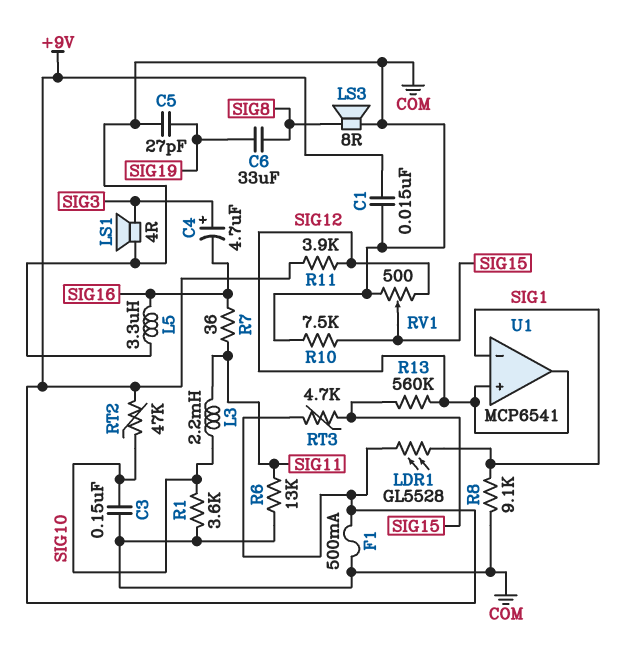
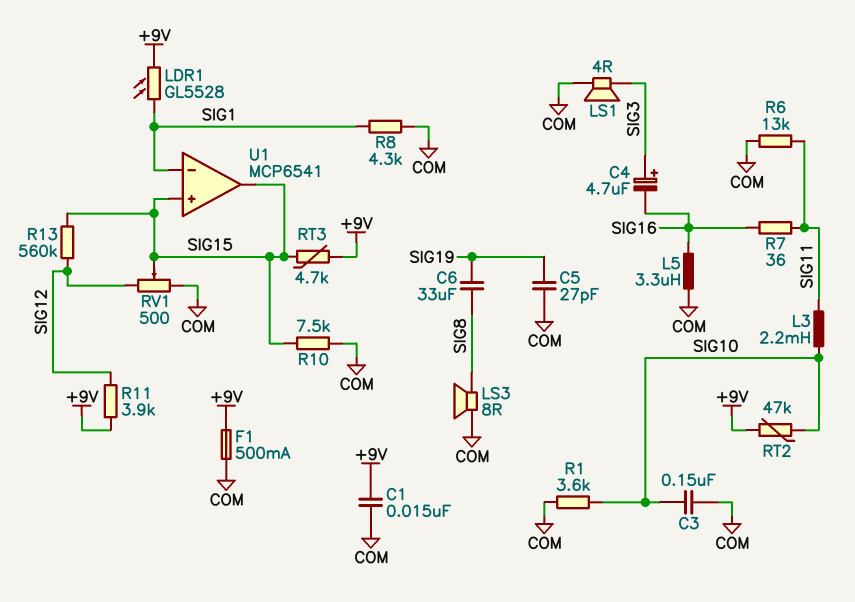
R8: 9.1k (COM, SIG1) -> 4.3k (COM, SIG1)
U1 pin in+: SIG12 -> SIG15
U1 pin out: SIG12 -> SIG15

